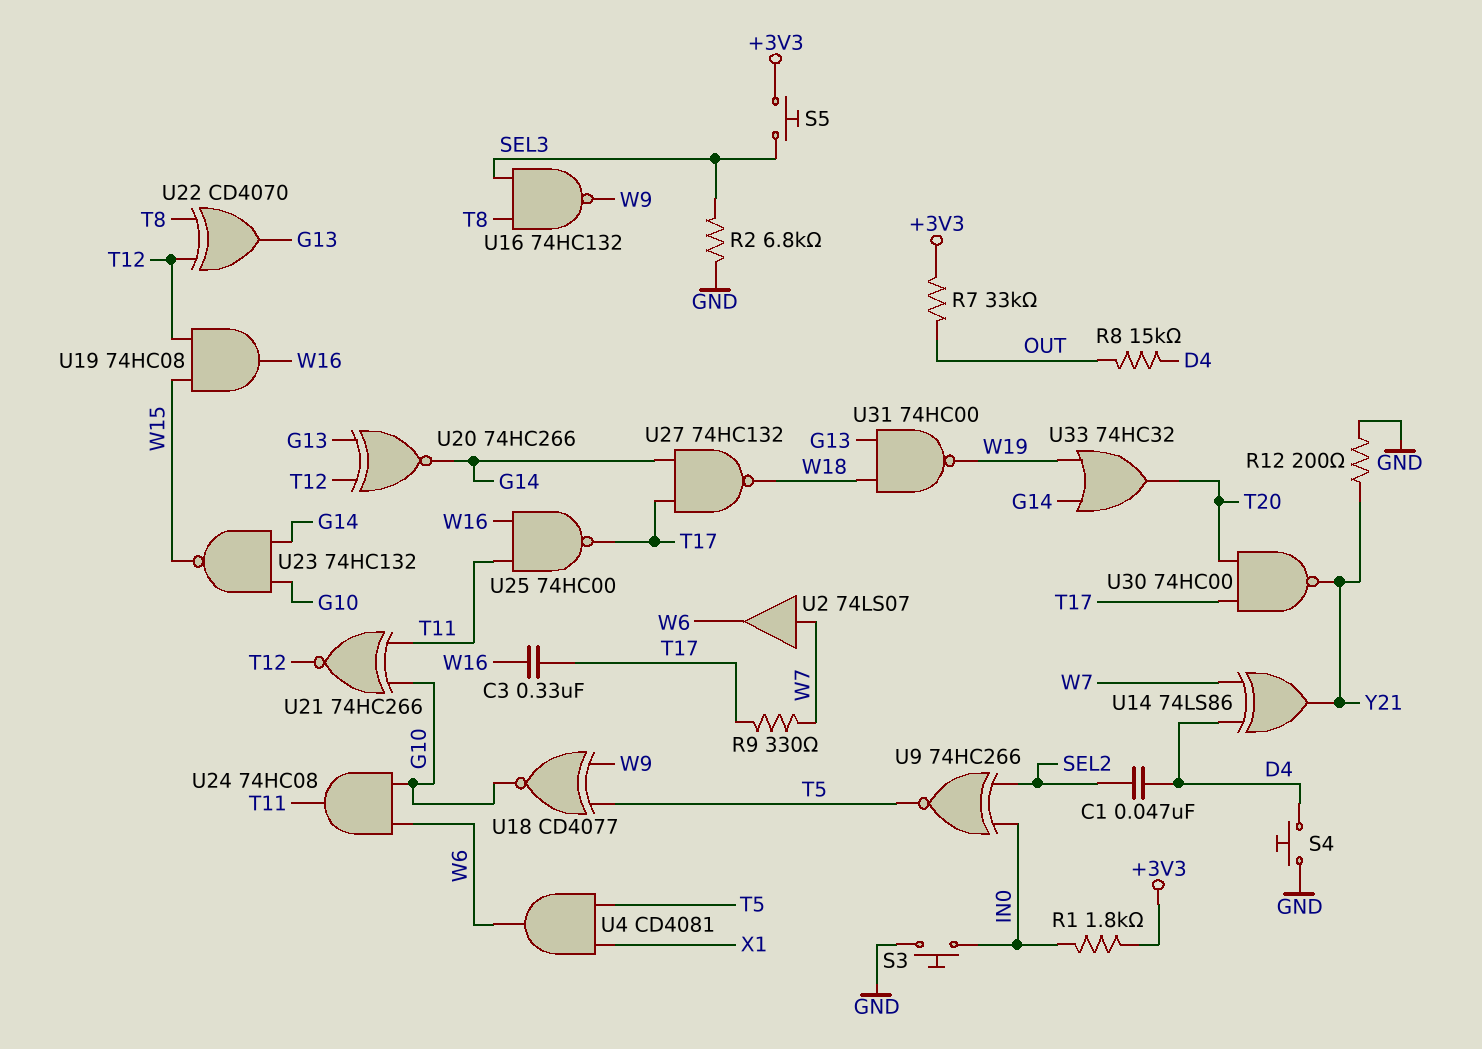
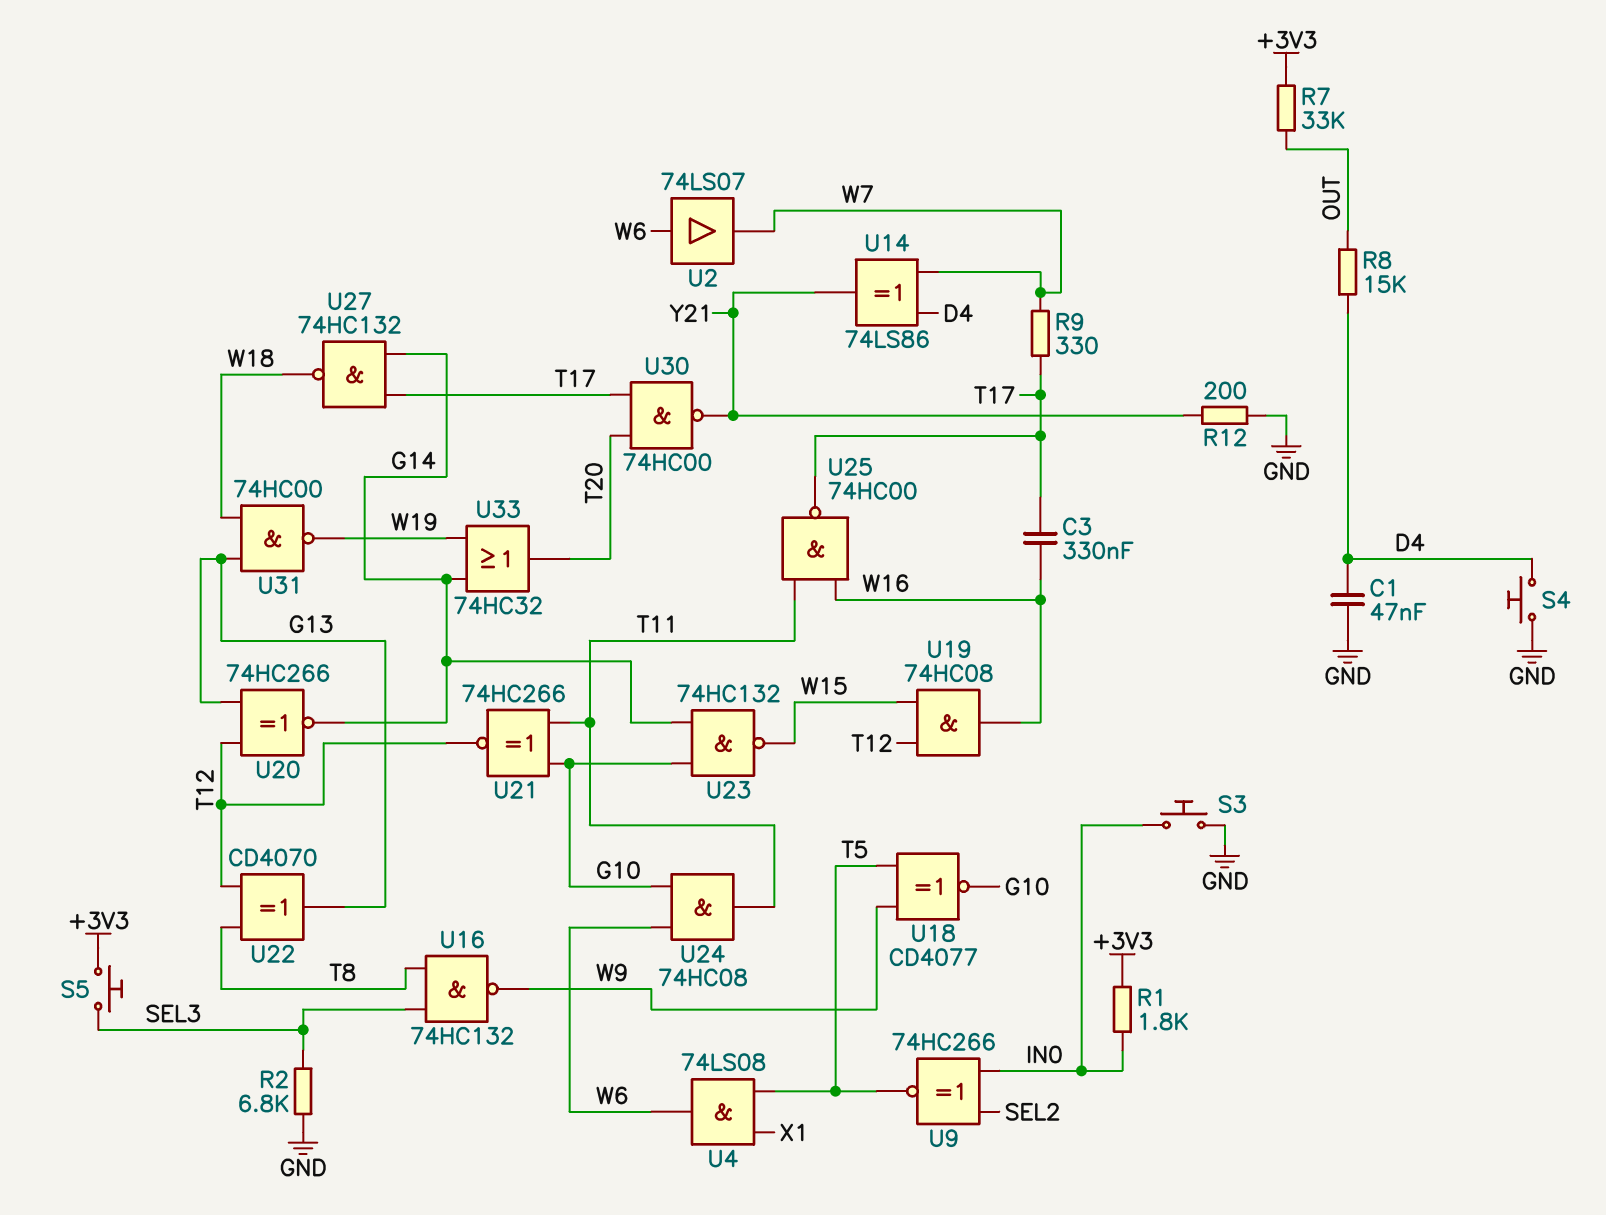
C1: 47nF (D4, SEL2) -> 47nF (D4, GND)
U2: buffer 74LS07 (in W7, out W6) -> buffer 74LS07 (in W6, out W7)
U4: AND CD4081 (in T5, in X1, out W6) -> AND 74LS08 (in T5, in X1, out W6)

